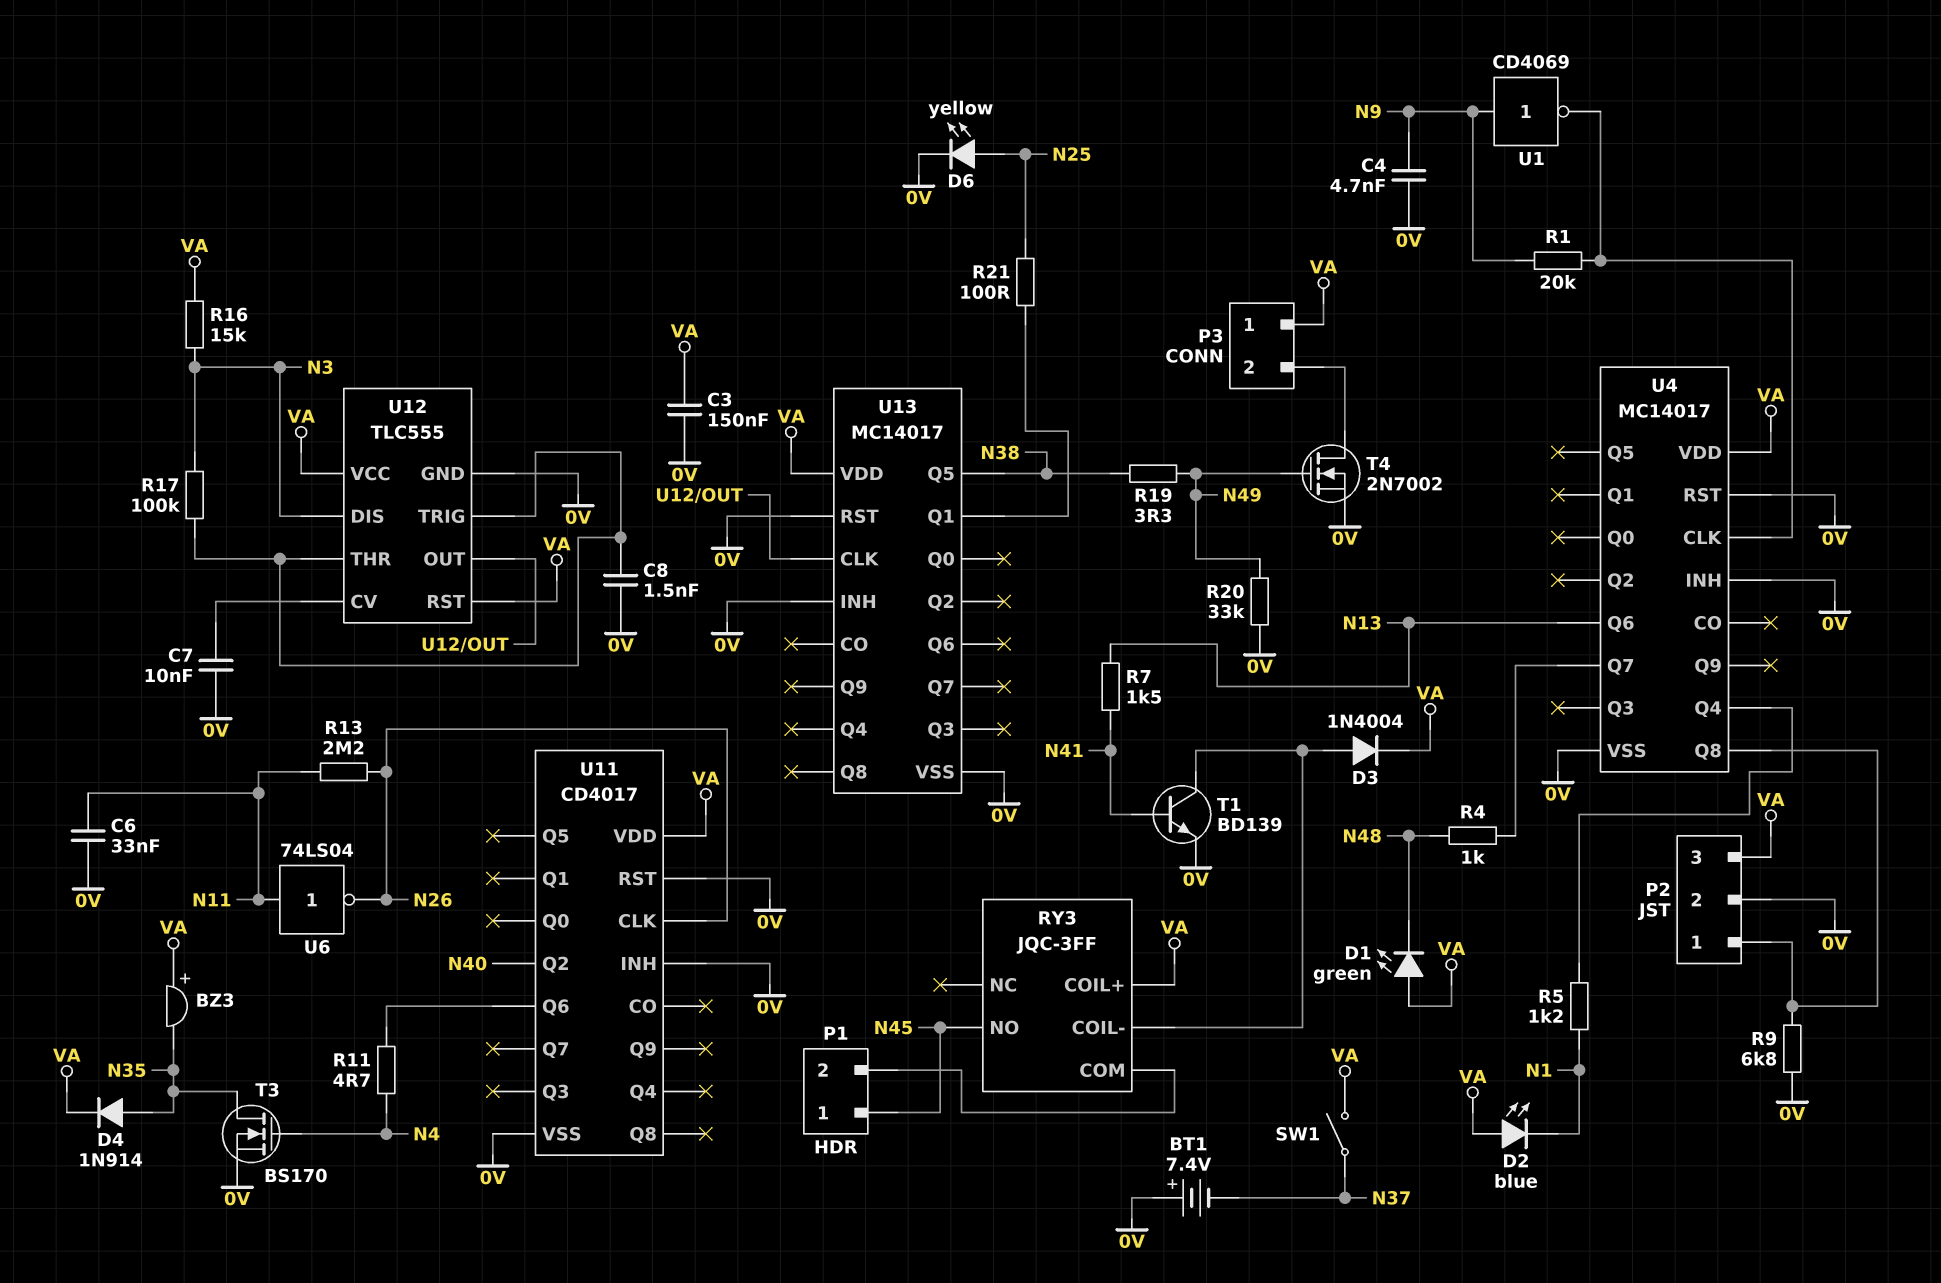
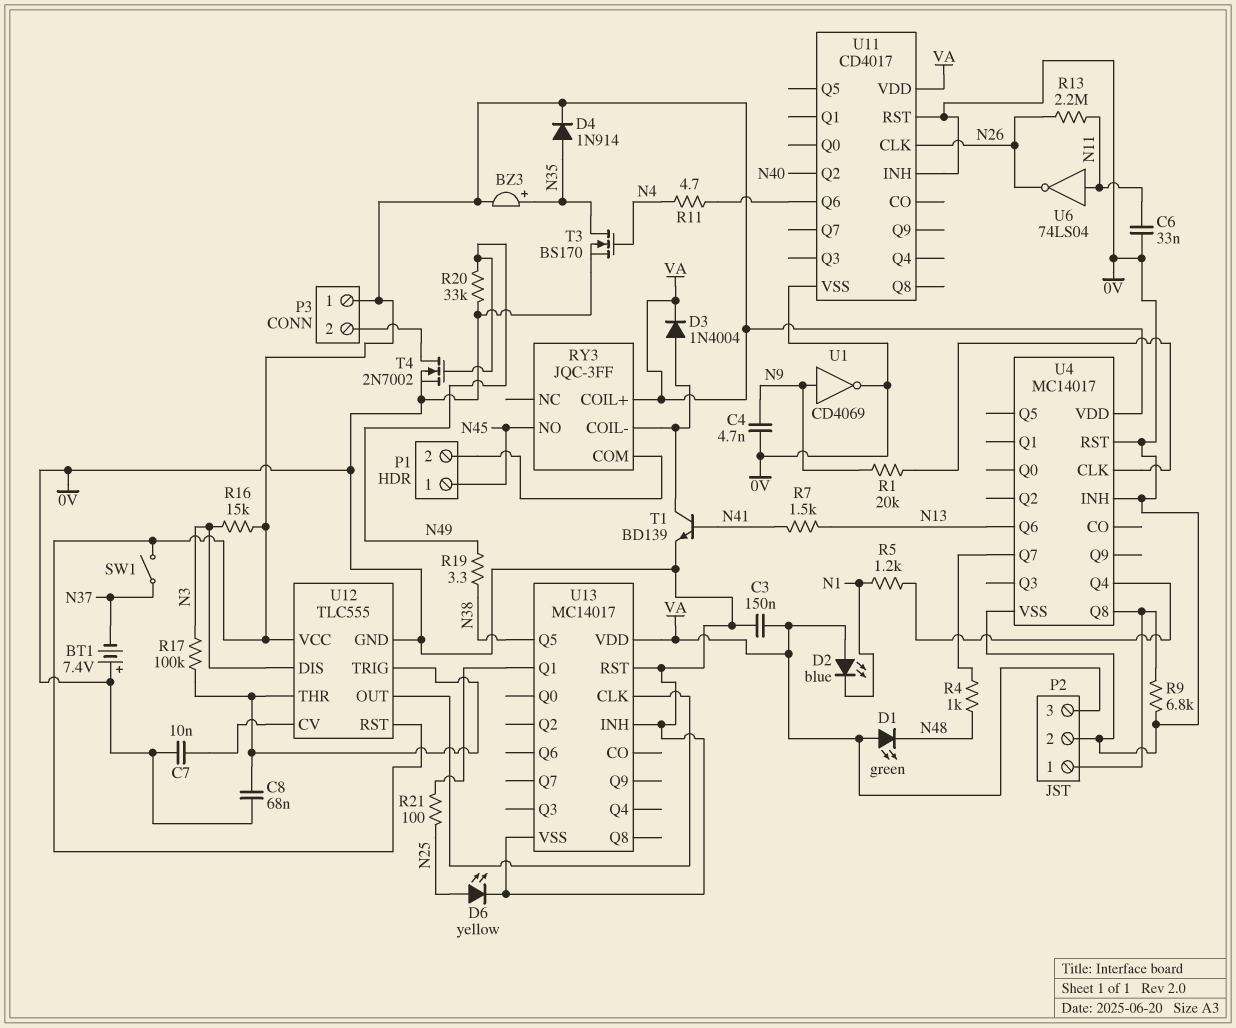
BZ3: buzzer (plus VA, minus N35) -> buzzer (plus N35, minus VA)
C8: 1.5nF (0V, U12/THR) -> 68nF (0V, U12/THR)
U1: NOT CD4069 (in N9, out U4/CLK) -> NOT CD4069 (in N9, out 0V)

